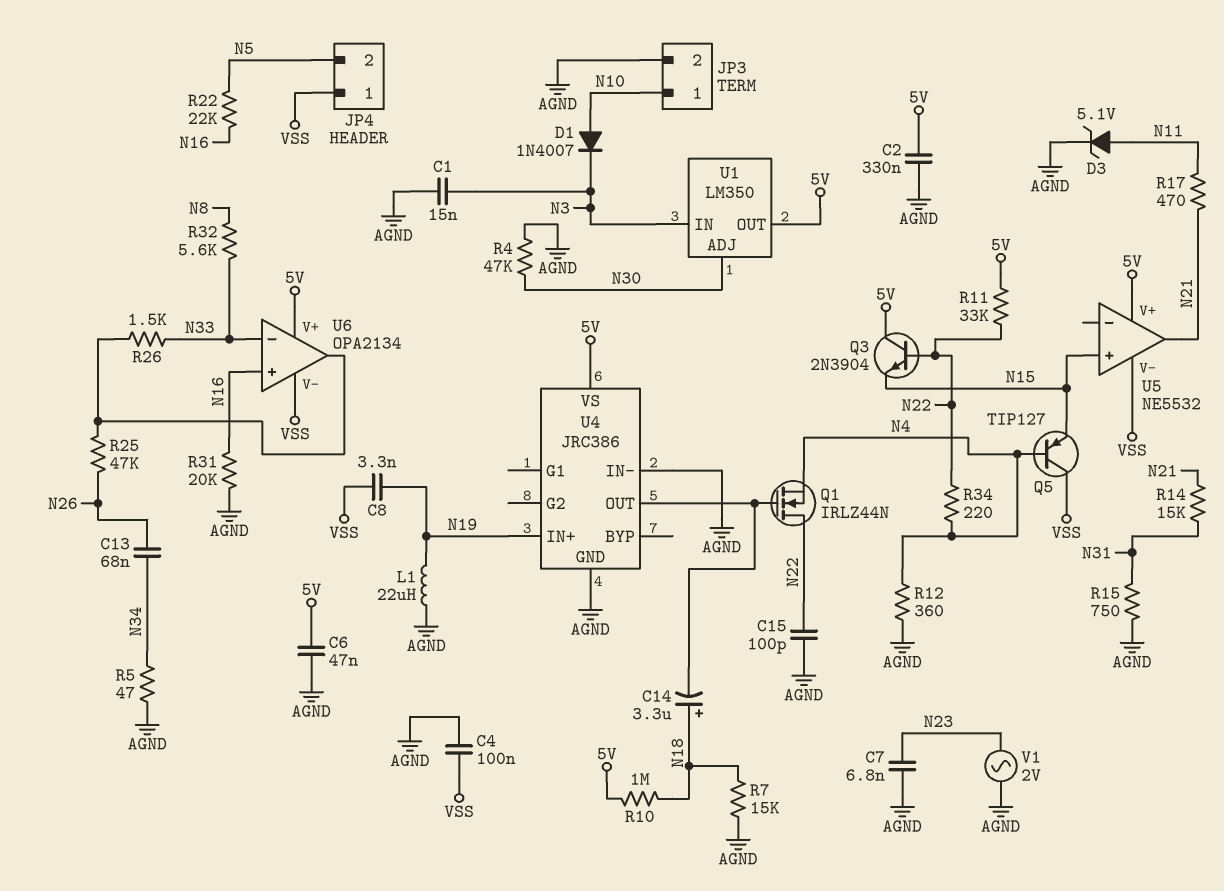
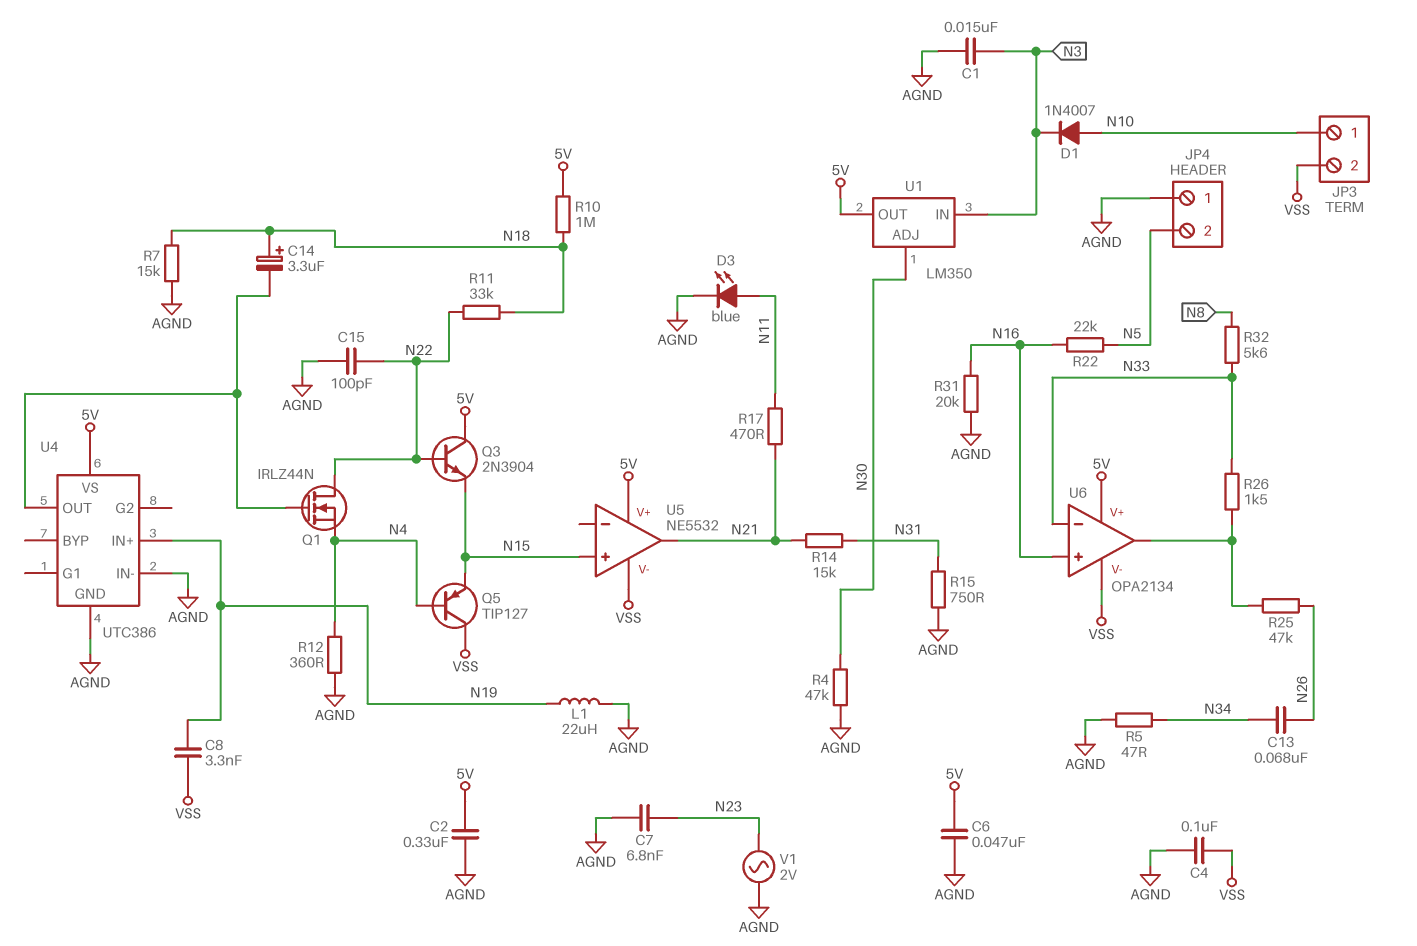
D3: zener 5.1V (A N11, K AGND) -> LED blue (A N11, K AGND)
JP3 pin 2: AGND -> VSS
JP4 pin 1: VSS -> AGND
R11: 33k (5V, N22) -> 33k (N18, N22)
R34: 220 (N4, N22) -> none
U4: JRC386 -> UTC386

